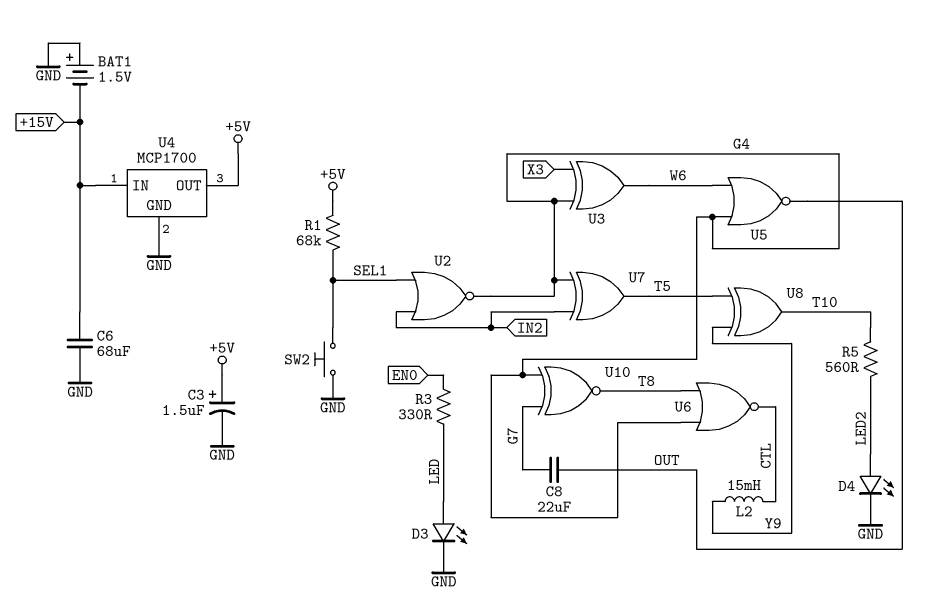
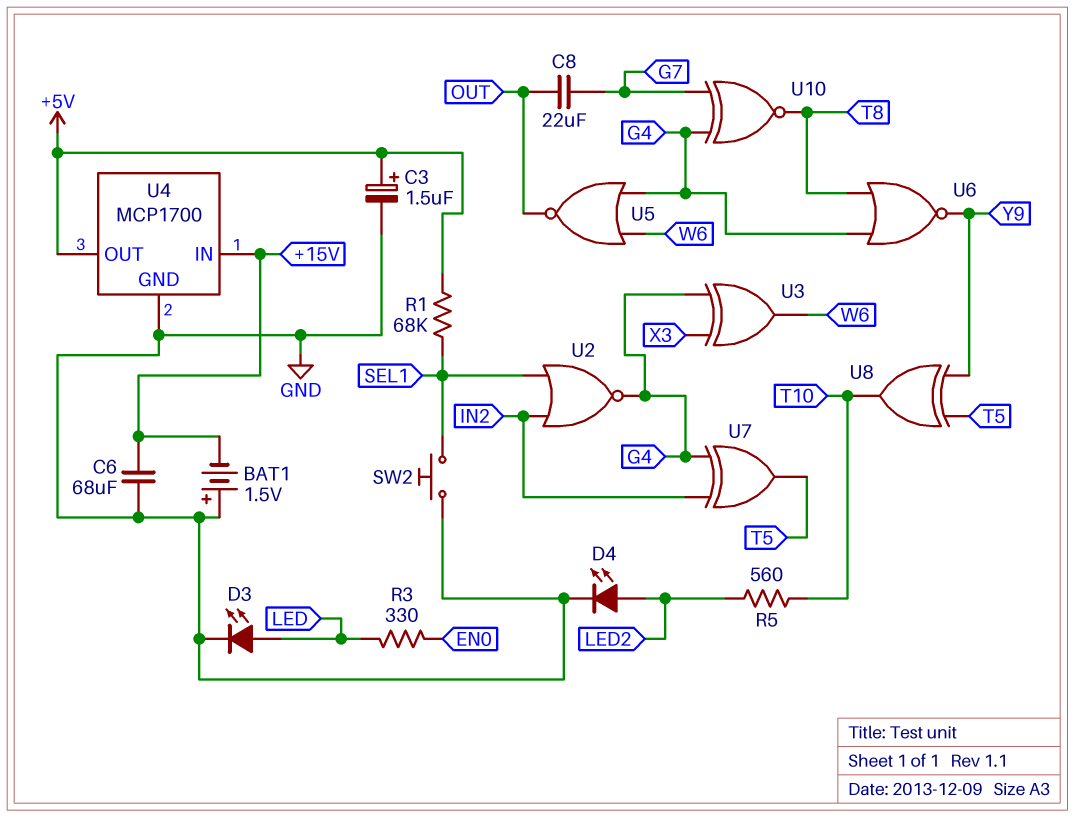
L2: 15mH (CTL, Y9) -> none
U6: NOR (in G4, in T8, out CTL) -> NOR (in G4, in T8, out Y9)

